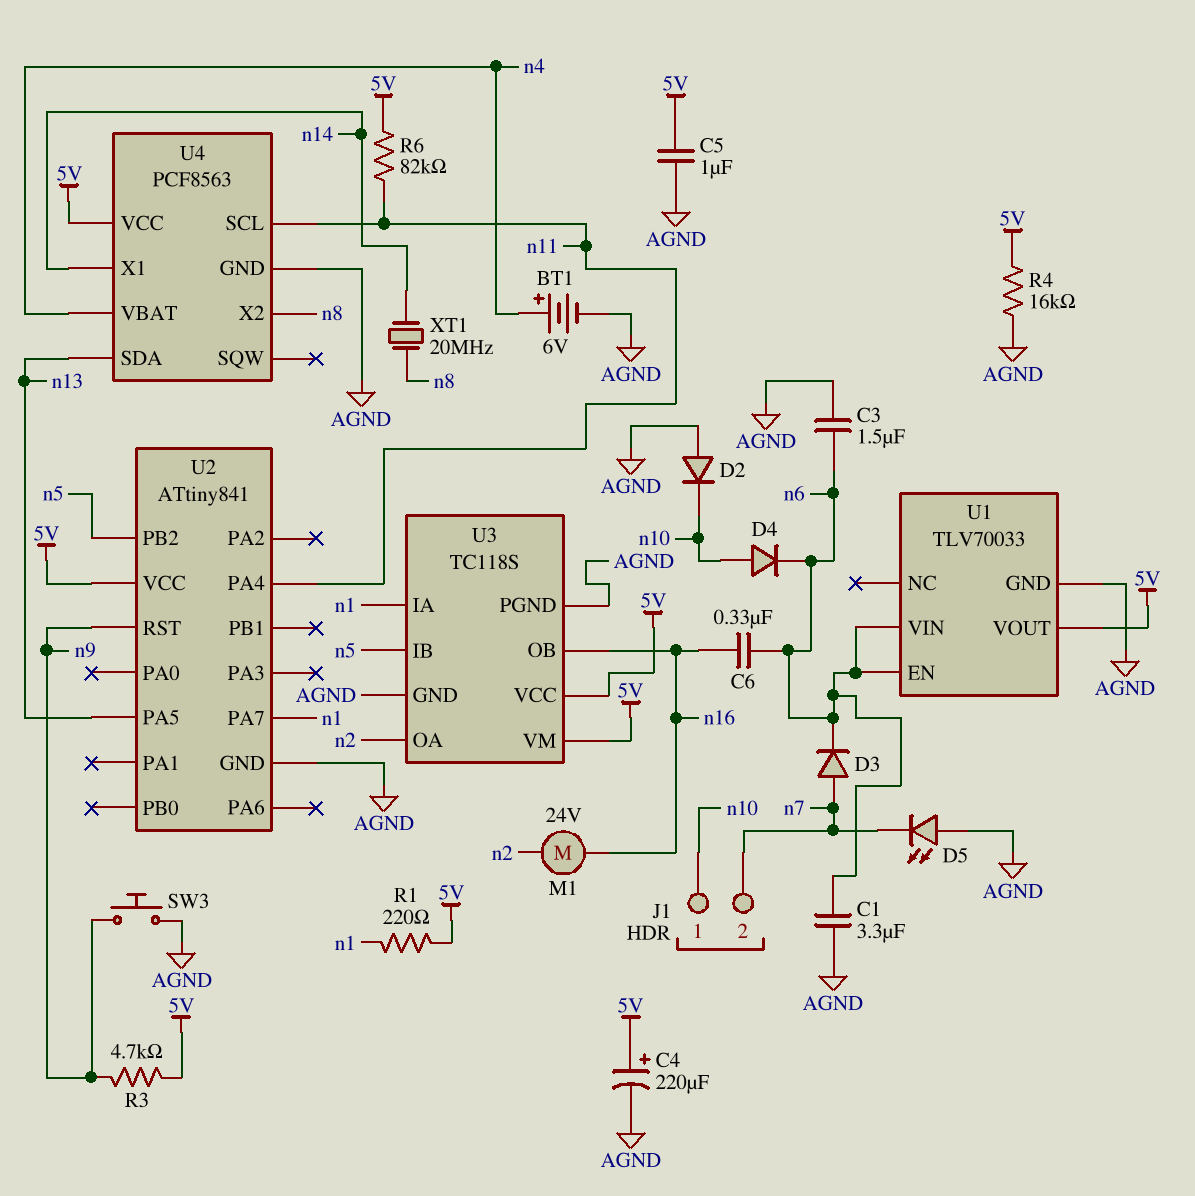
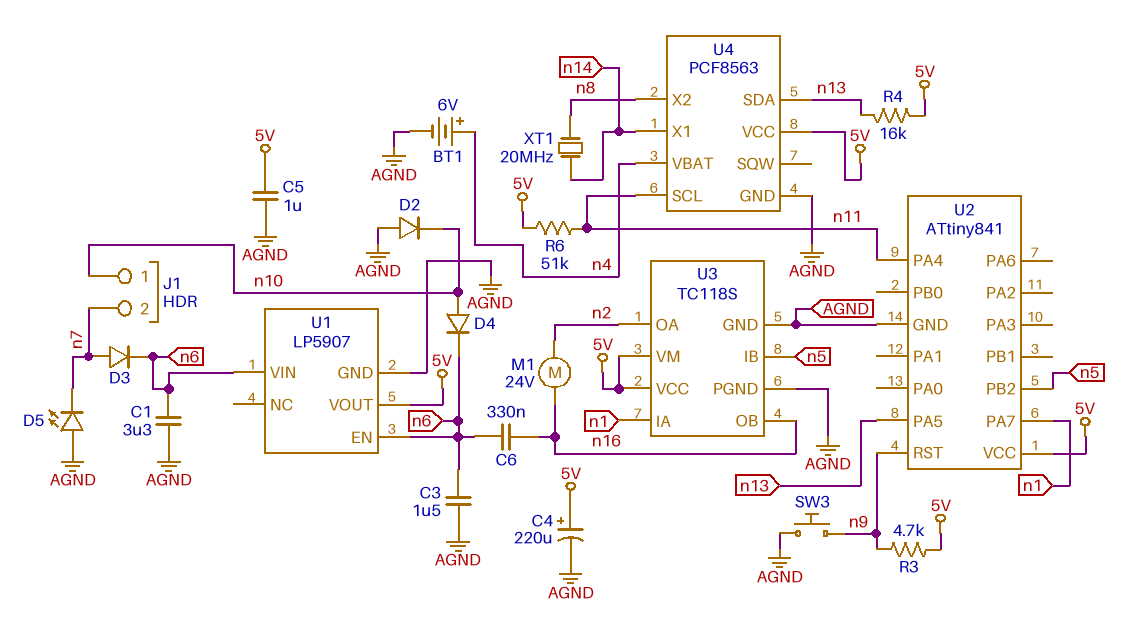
R1: 220 (5V, n1) -> none
R4: 16k (5V, AGND) -> 16k (5V, n13)
R6: 82k (5V, n11) -> 51k (5V, n11)
U1: TLV70033 -> LP5907

